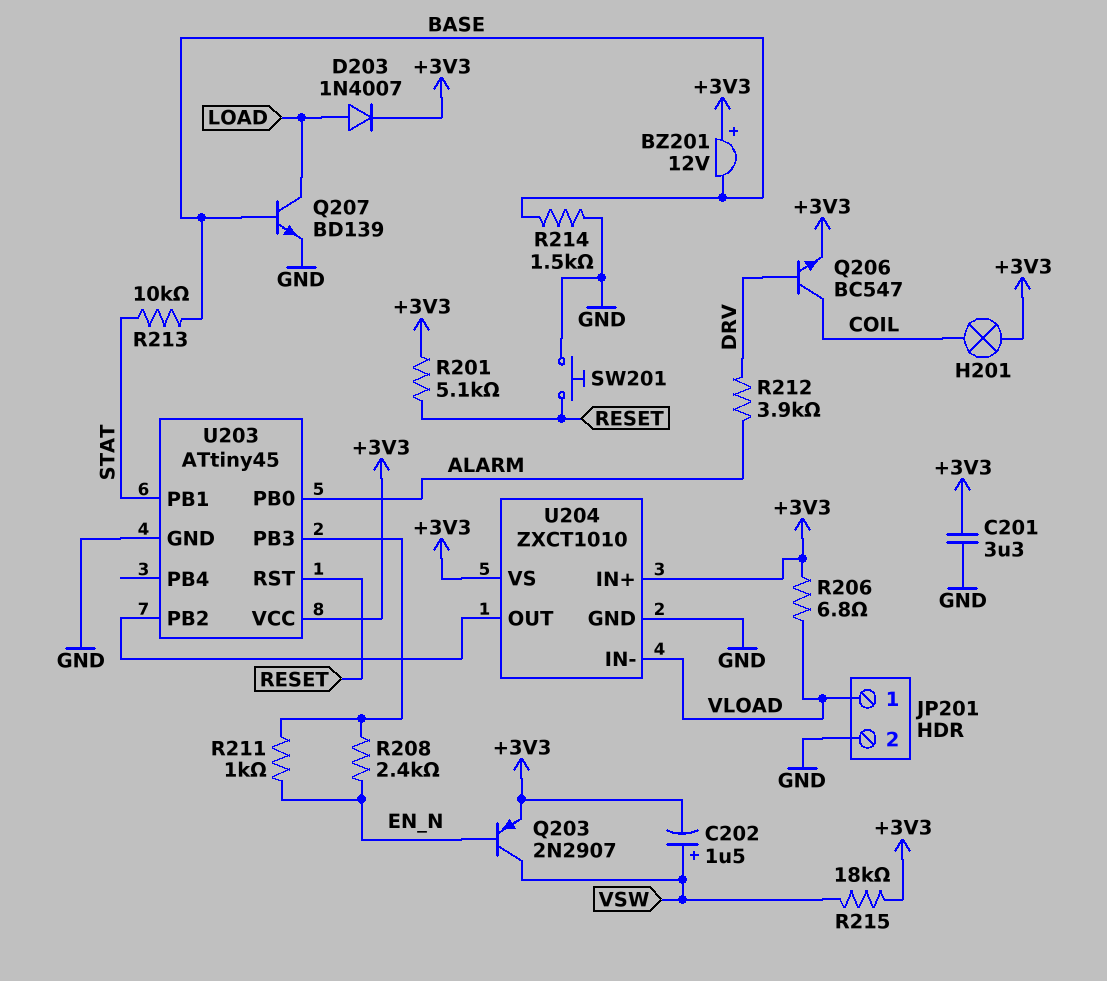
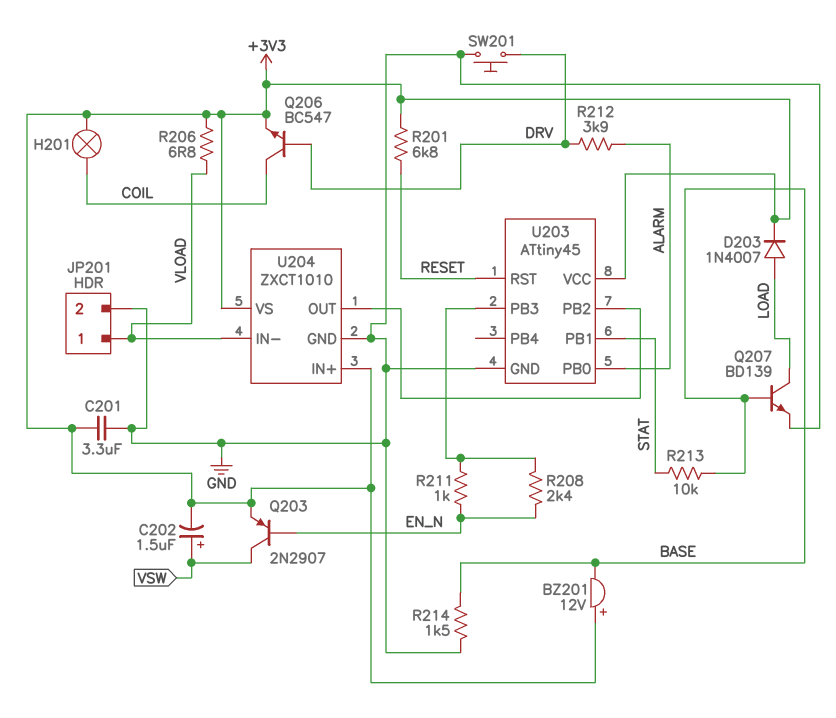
R201: 5.1k (+3V3, RESET) -> 6.8k (+3V3, RESET)
R215: 18k (+3V3, VSW) -> none
SW201: button (GND, RESET) -> button (DRV, GND)

